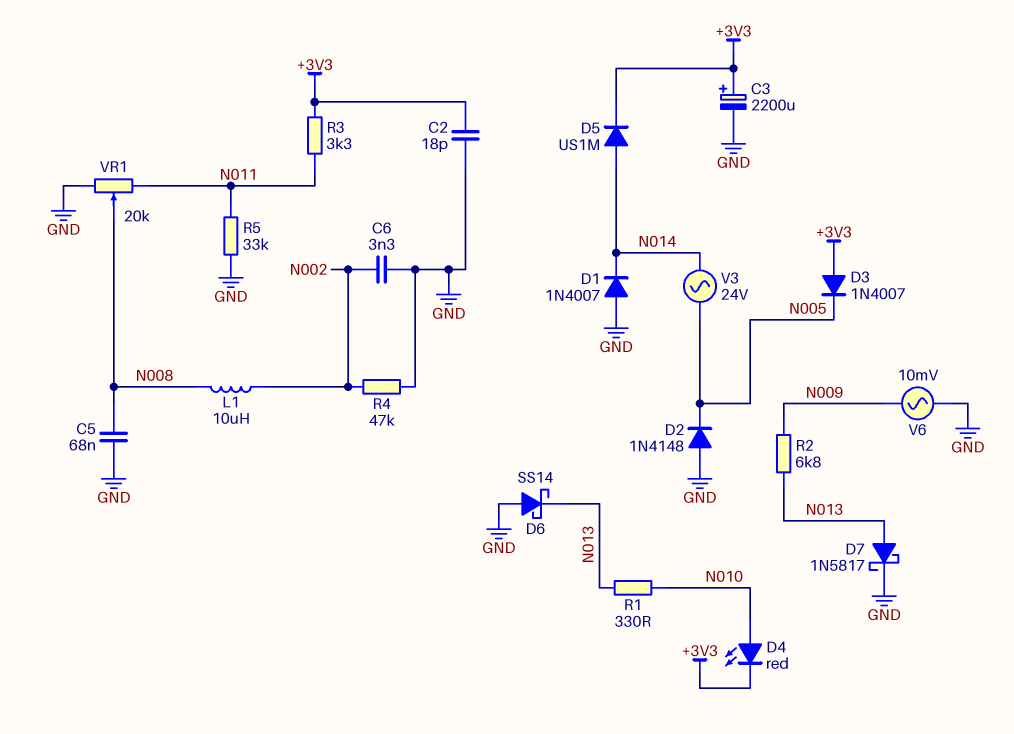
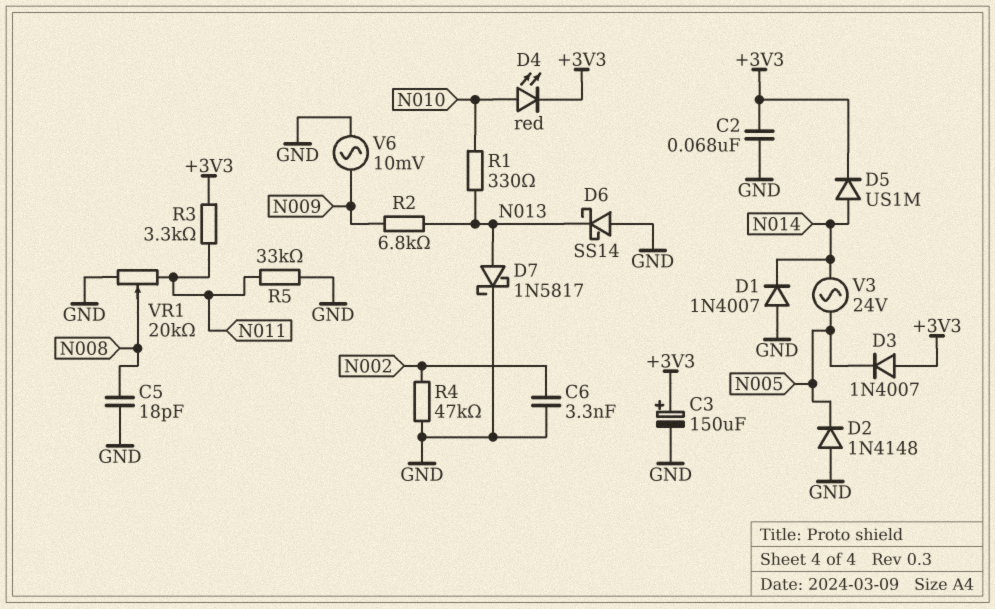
C2: 18pF (+3V3, GND) -> 68nF (+3V3, GND)
C3: 2200uF (plus +3V3, minus GND) -> 150uF (plus +3V3, minus GND)
C5: 68nF (GND, N008) -> 18pF (GND, N008)
L1: 10uH (N002, N008) -> none

